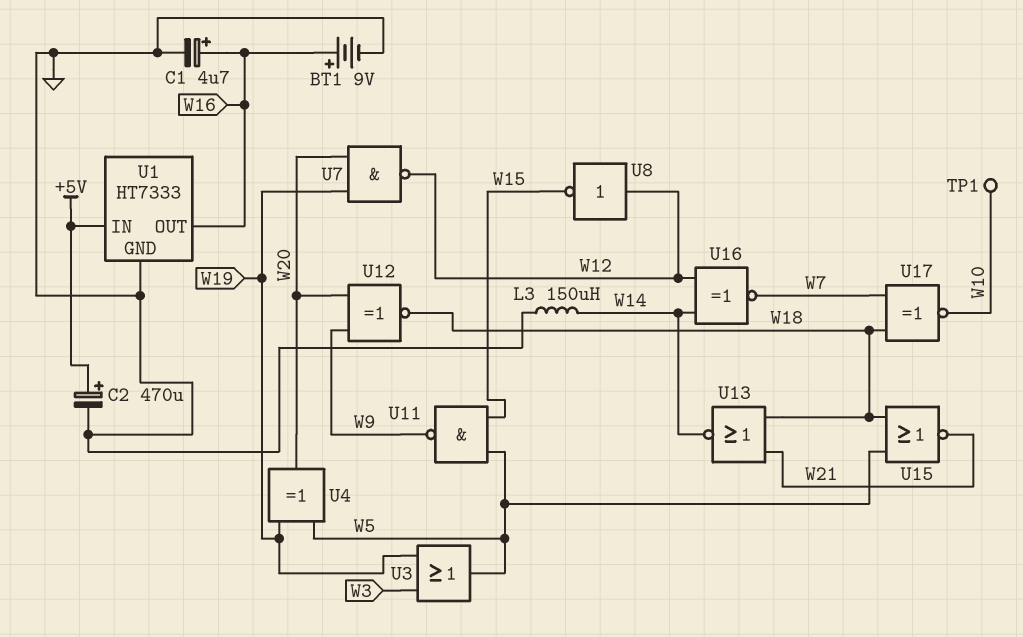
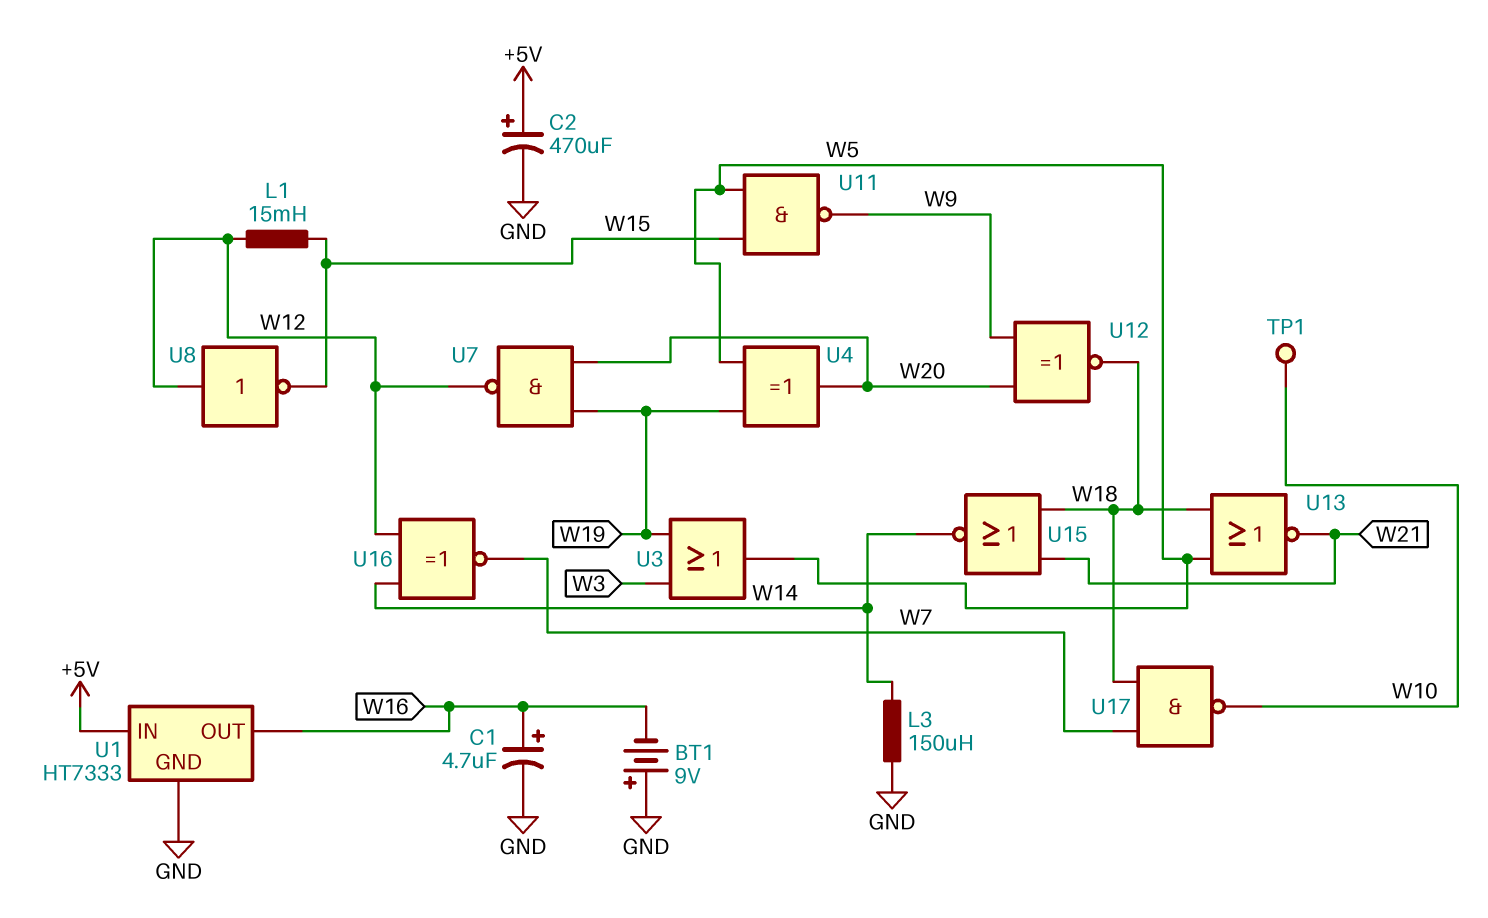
BT1: 9V (plus W16, minus GND) -> 9V (plus GND, minus W16)
L1: none -> 15mH (W12, W15)
U13: NOR (in W18, in W21, out W14) -> NOR (in W5, in W18, out W21)
U15: NOR (in W5, in W18, out W21) -> NOR (in W18, in W21, out W14)
U17: XNOR (in W7, in W18, out W10) -> NAND (in W7, in W18, out W10)

